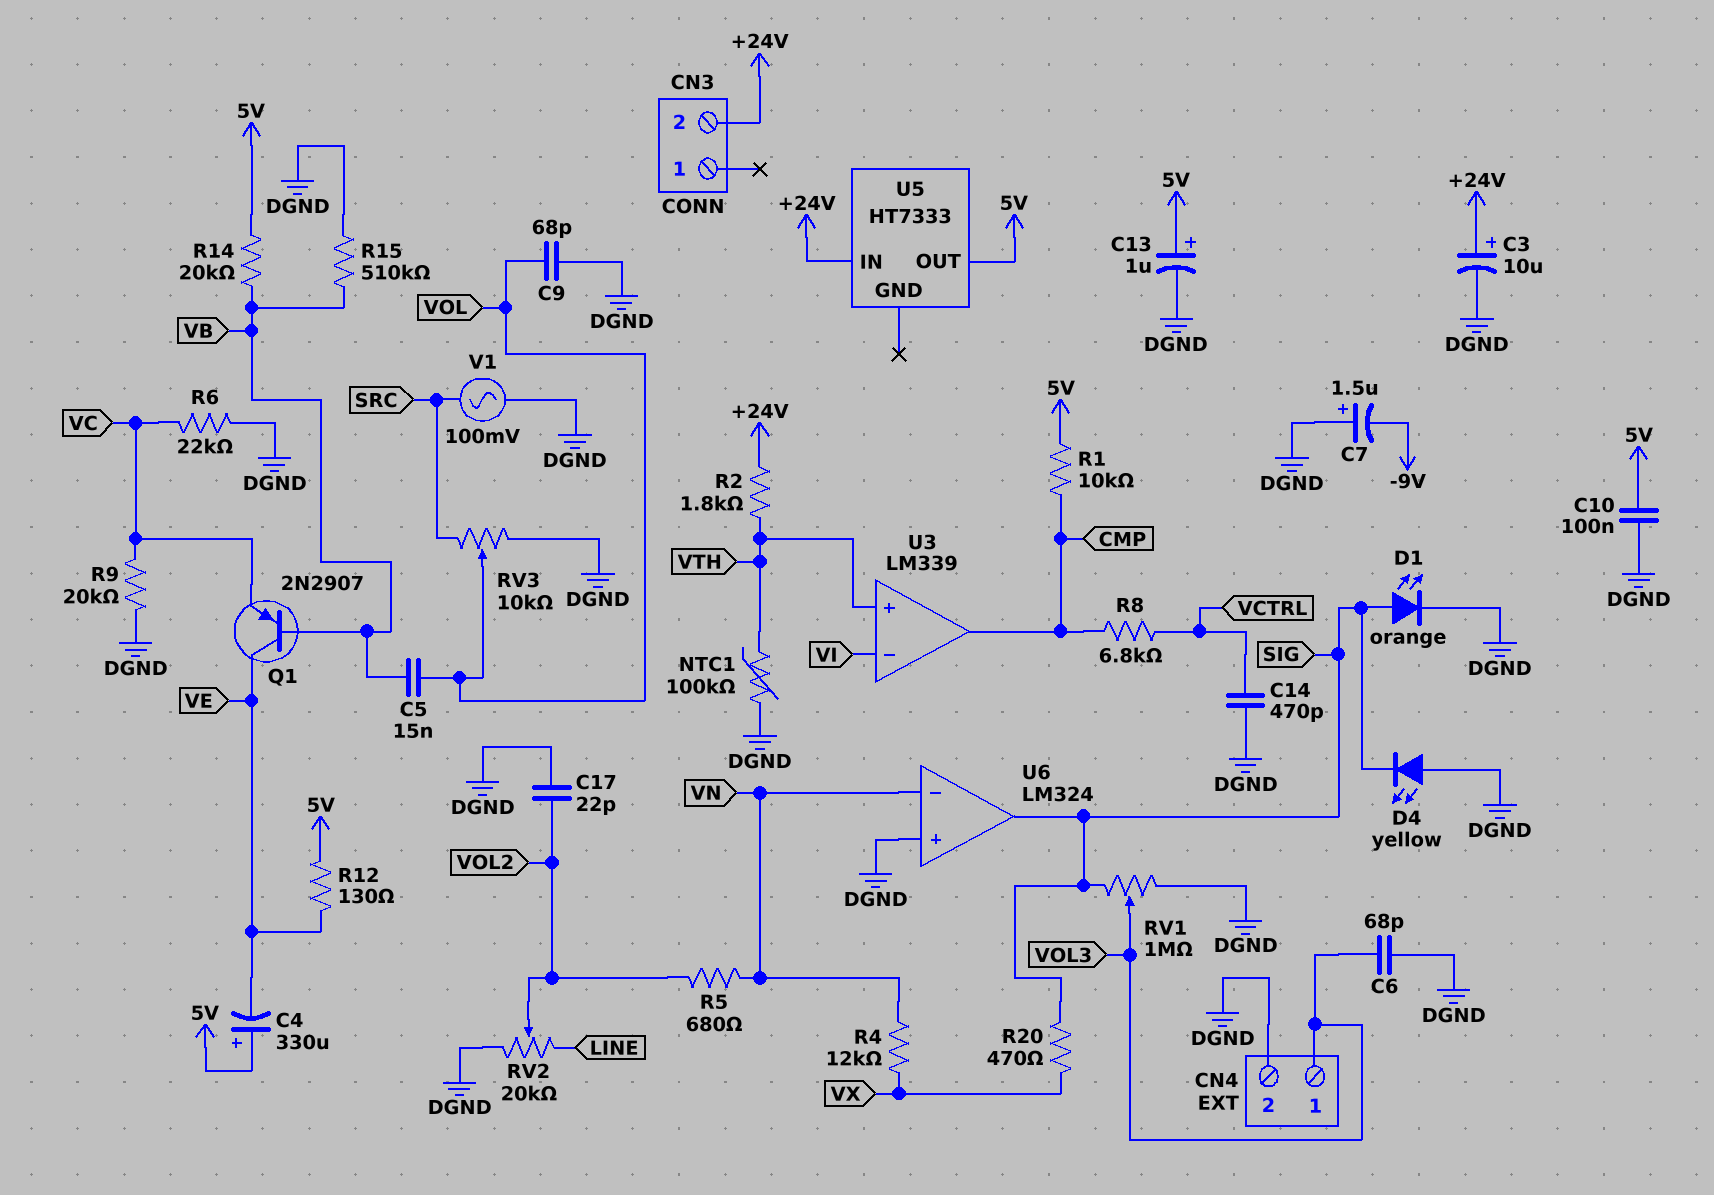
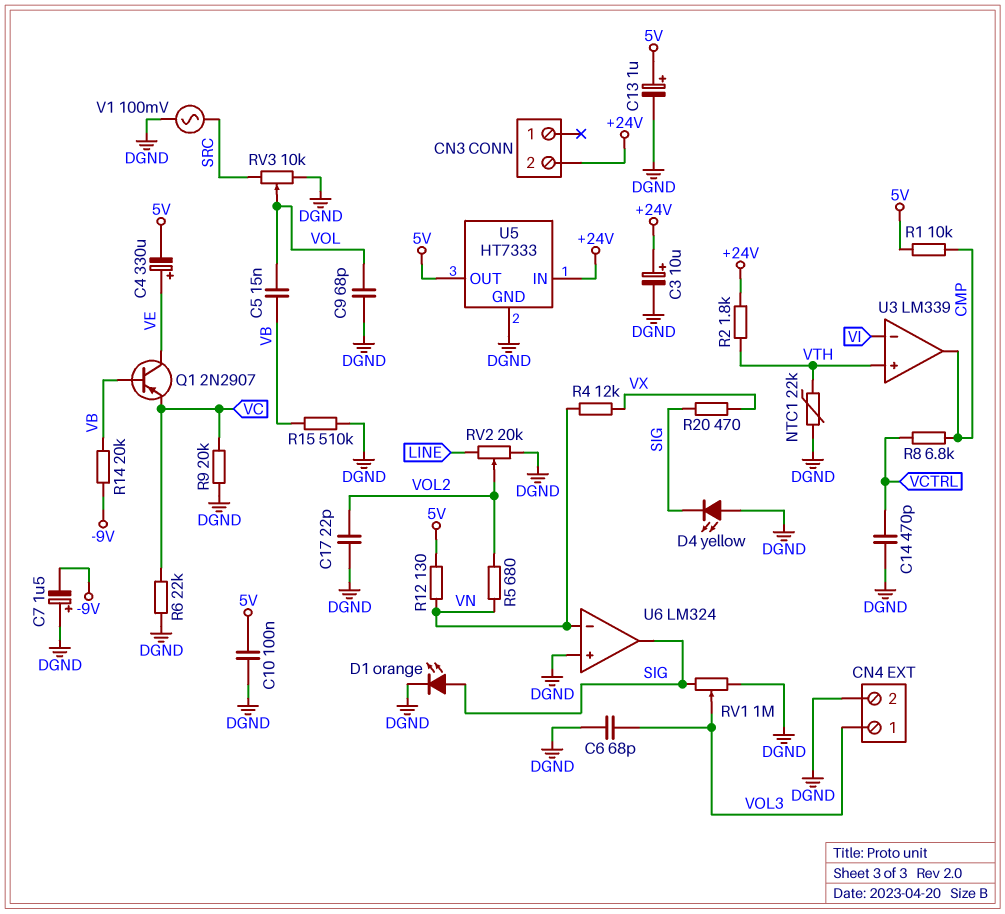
C4: 330uF (plus 5V, minus VE) -> 330uF (plus VE, minus 5V)
NTC1: 100k (DGND, VTH) -> 22k (DGND, VTH)
R12: 130 (5V, VE) -> 130 (5V, VN)
R14: 20k (5V, VB) -> 20k (-9V, VB)
U5 pin GND: none -> DGND

